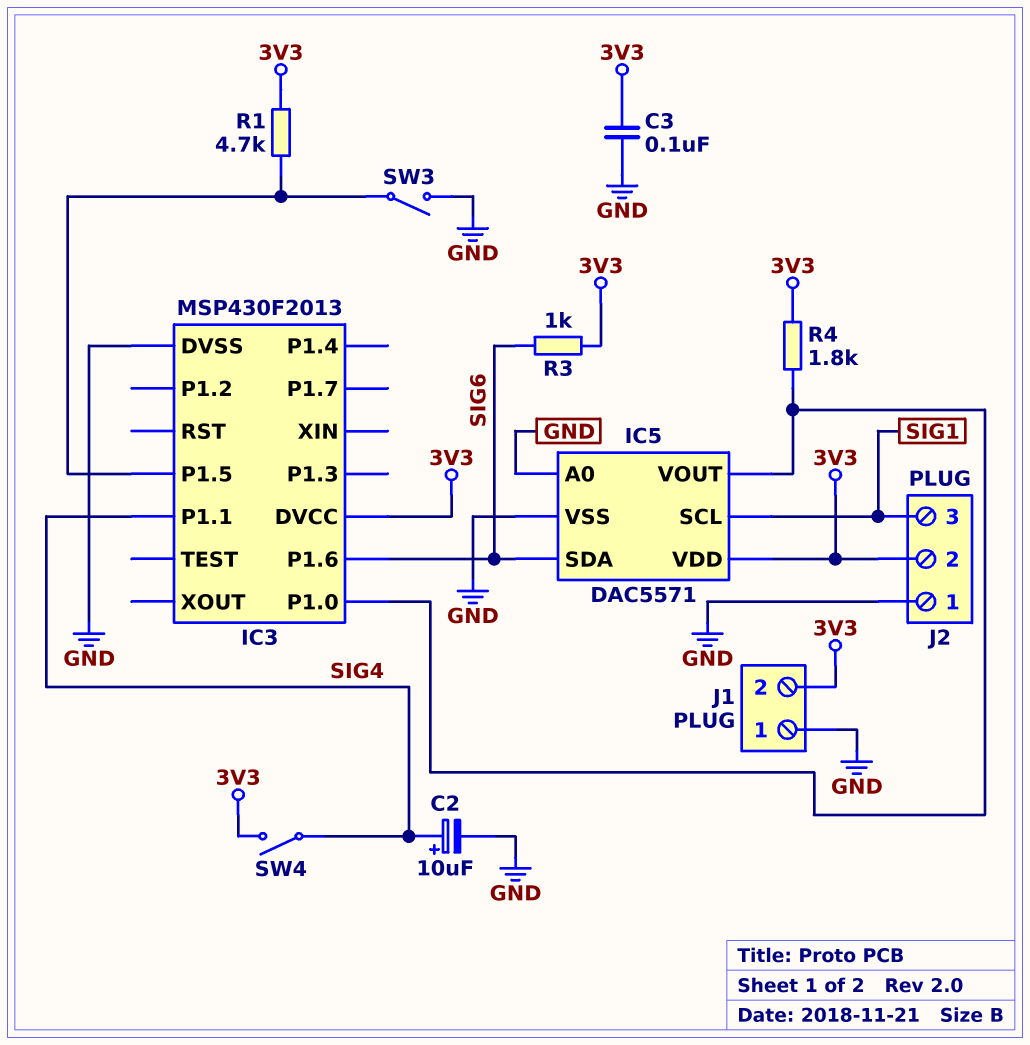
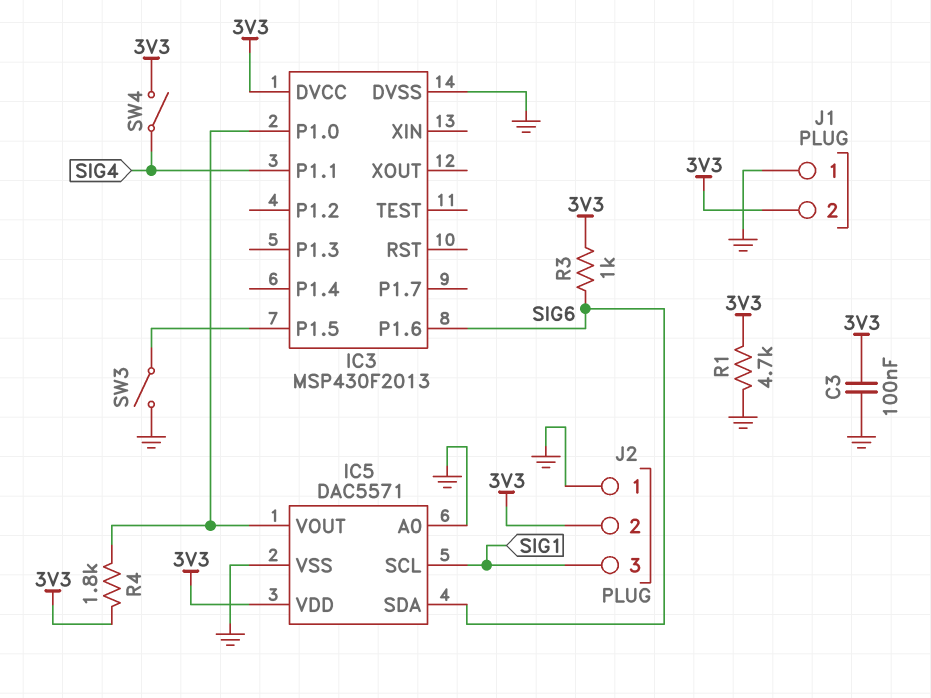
C2: 10uF (plus SIG4, minus GND) -> none
R1: 4.7k (3V3, IC3/P1.5) -> 4.7k (3V3, GND)

